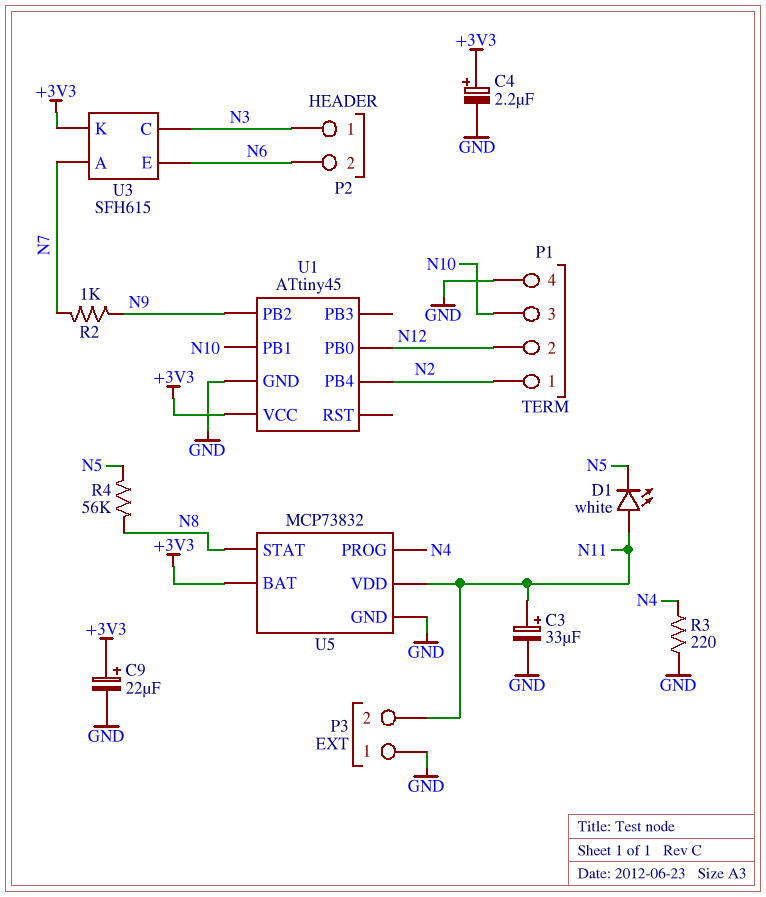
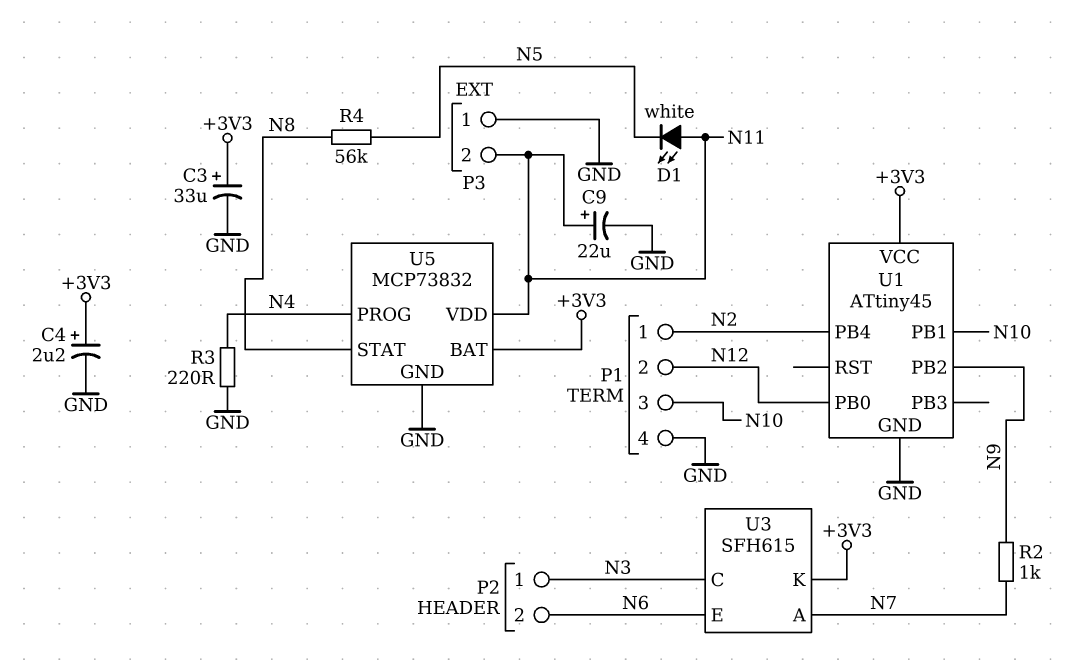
C3: 33uF (plus N11, minus GND) -> 33uF (plus +3V3, minus GND)
C9: 22uF (plus +3V3, minus GND) -> 22uF (plus N11, minus GND)

